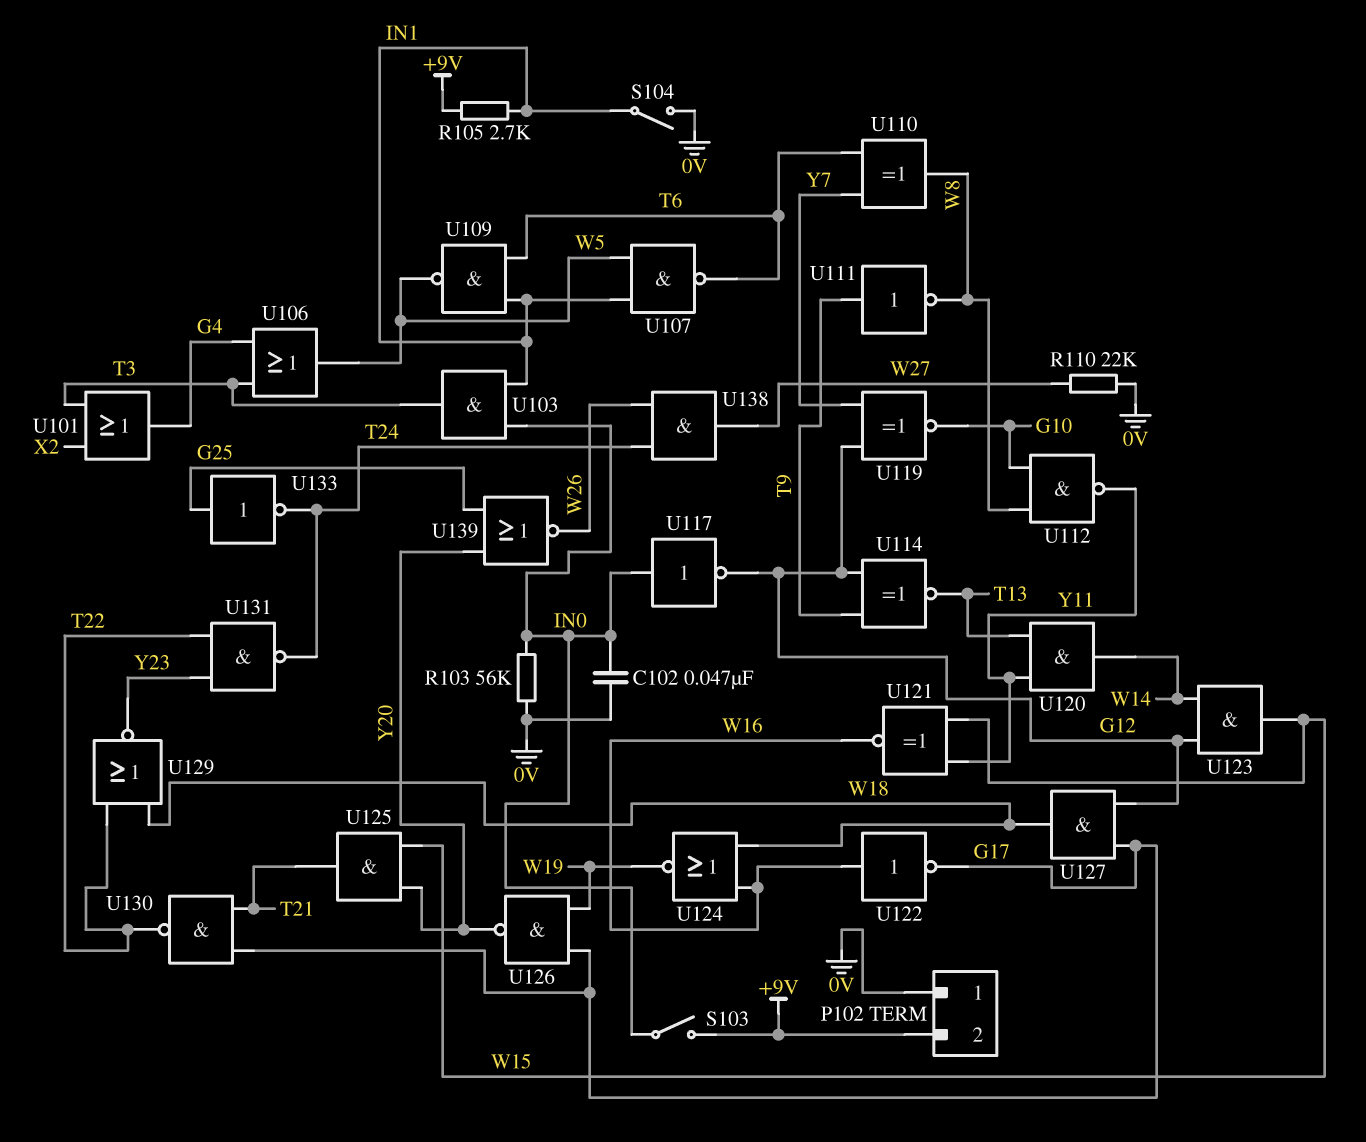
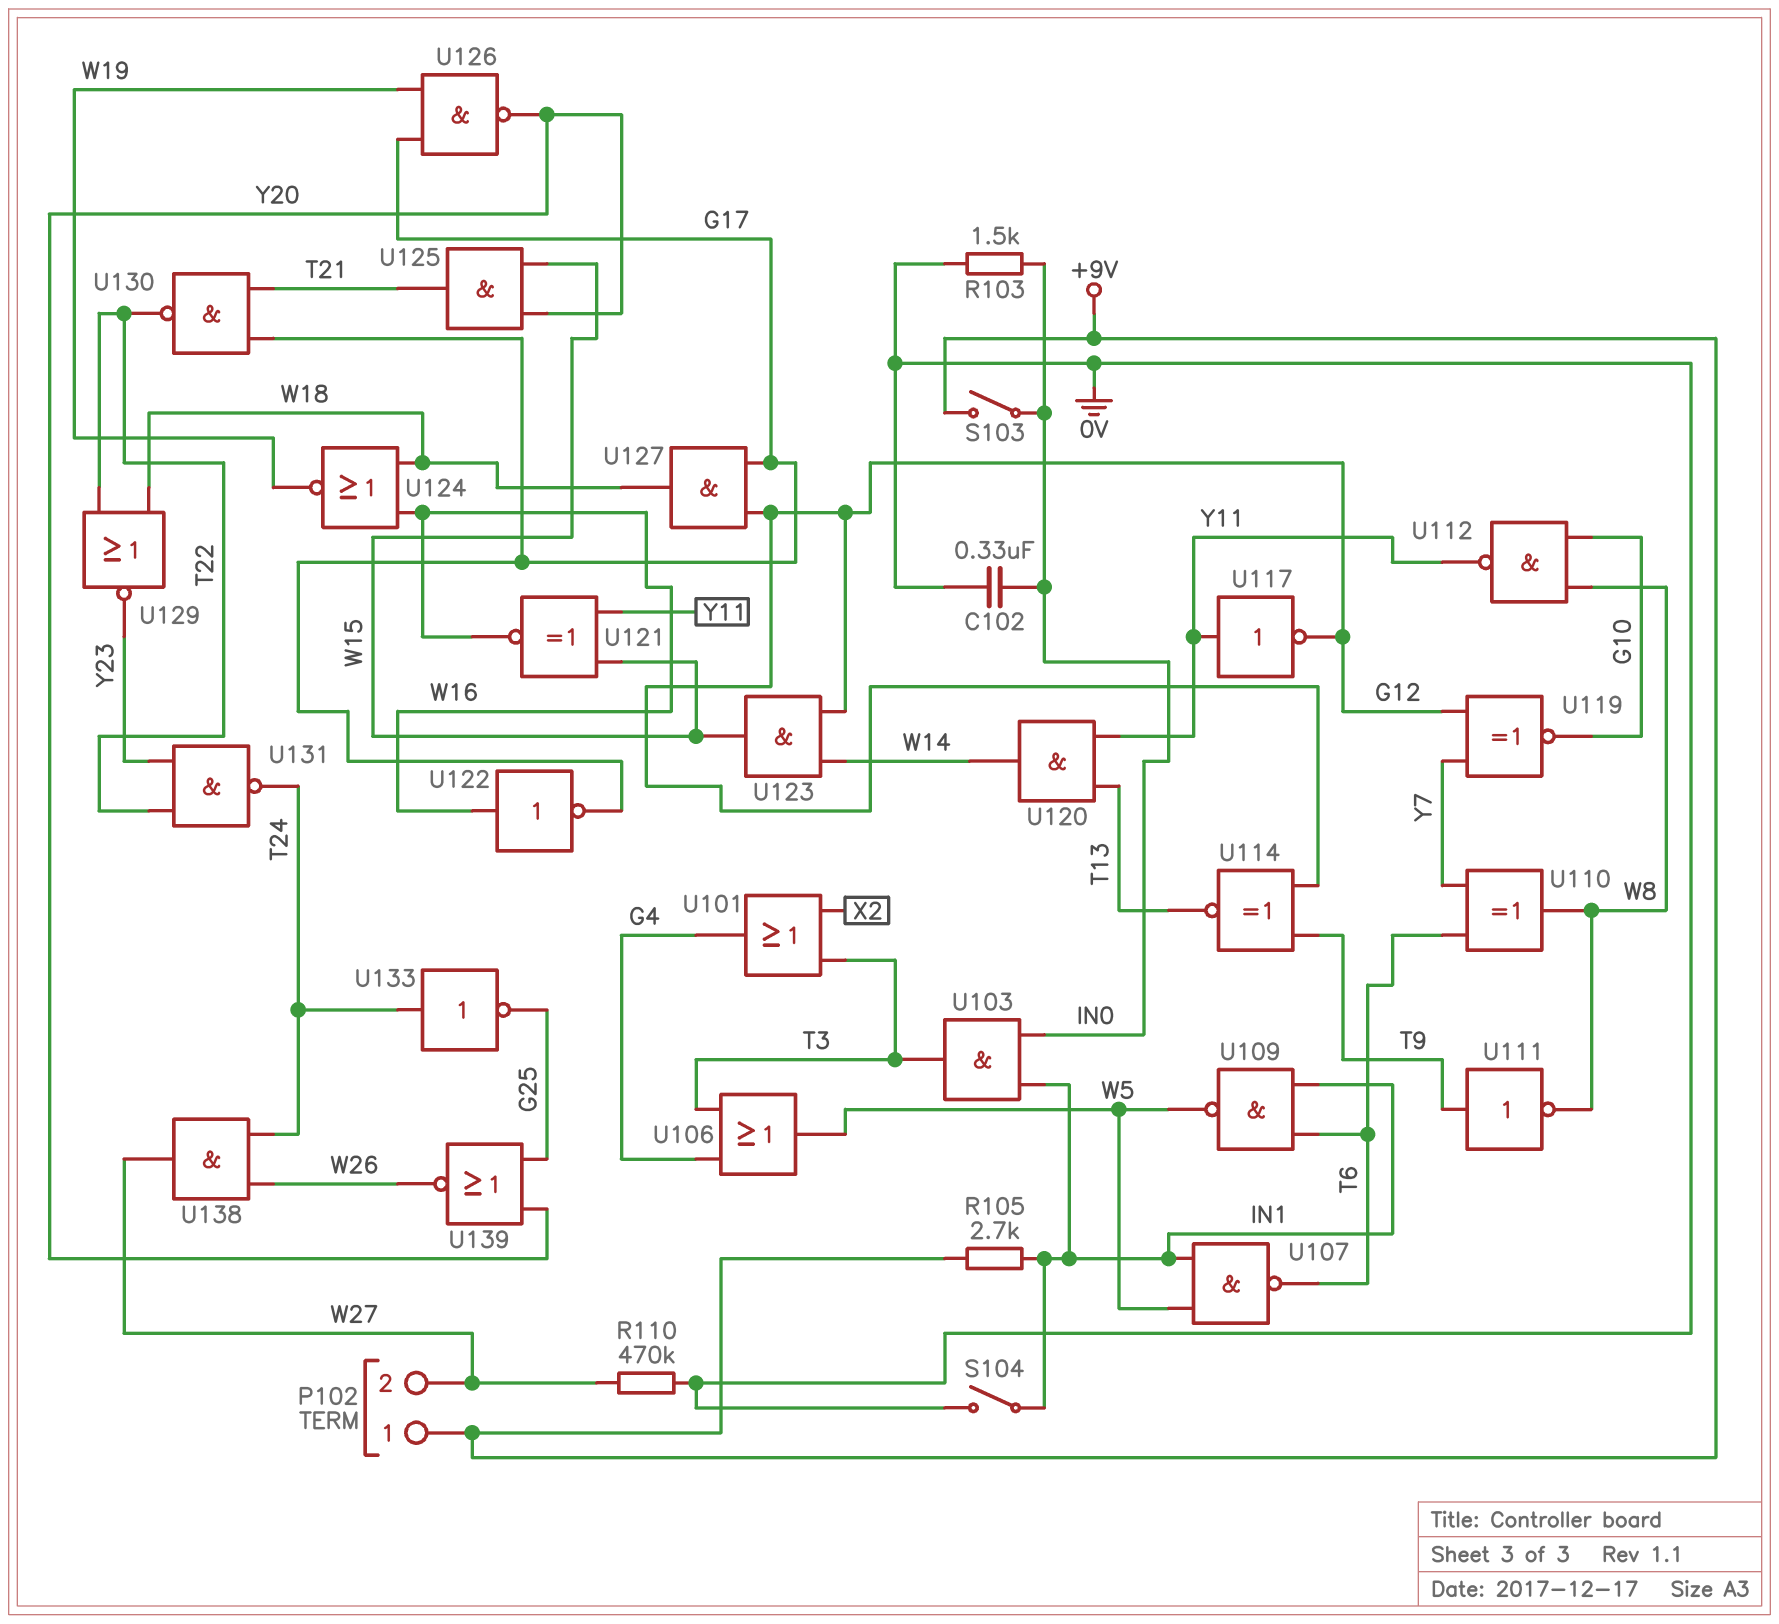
C102: 47nF (0V, IN0) -> 330nF (0V, IN0)
P102 pin 1: 0V -> +9V
P102 pin 2: +9V -> W27
R103: 56k (0V, IN0) -> 1.5k (0V, IN0)
R110: 22k (0V, W27) -> 470k (0V, W27)
U117: NOT (in IN0, out G12) -> NOT (in Y11, out G12)
U133: NOT (in G25, out T24) -> NOT (in T24, out G25)

